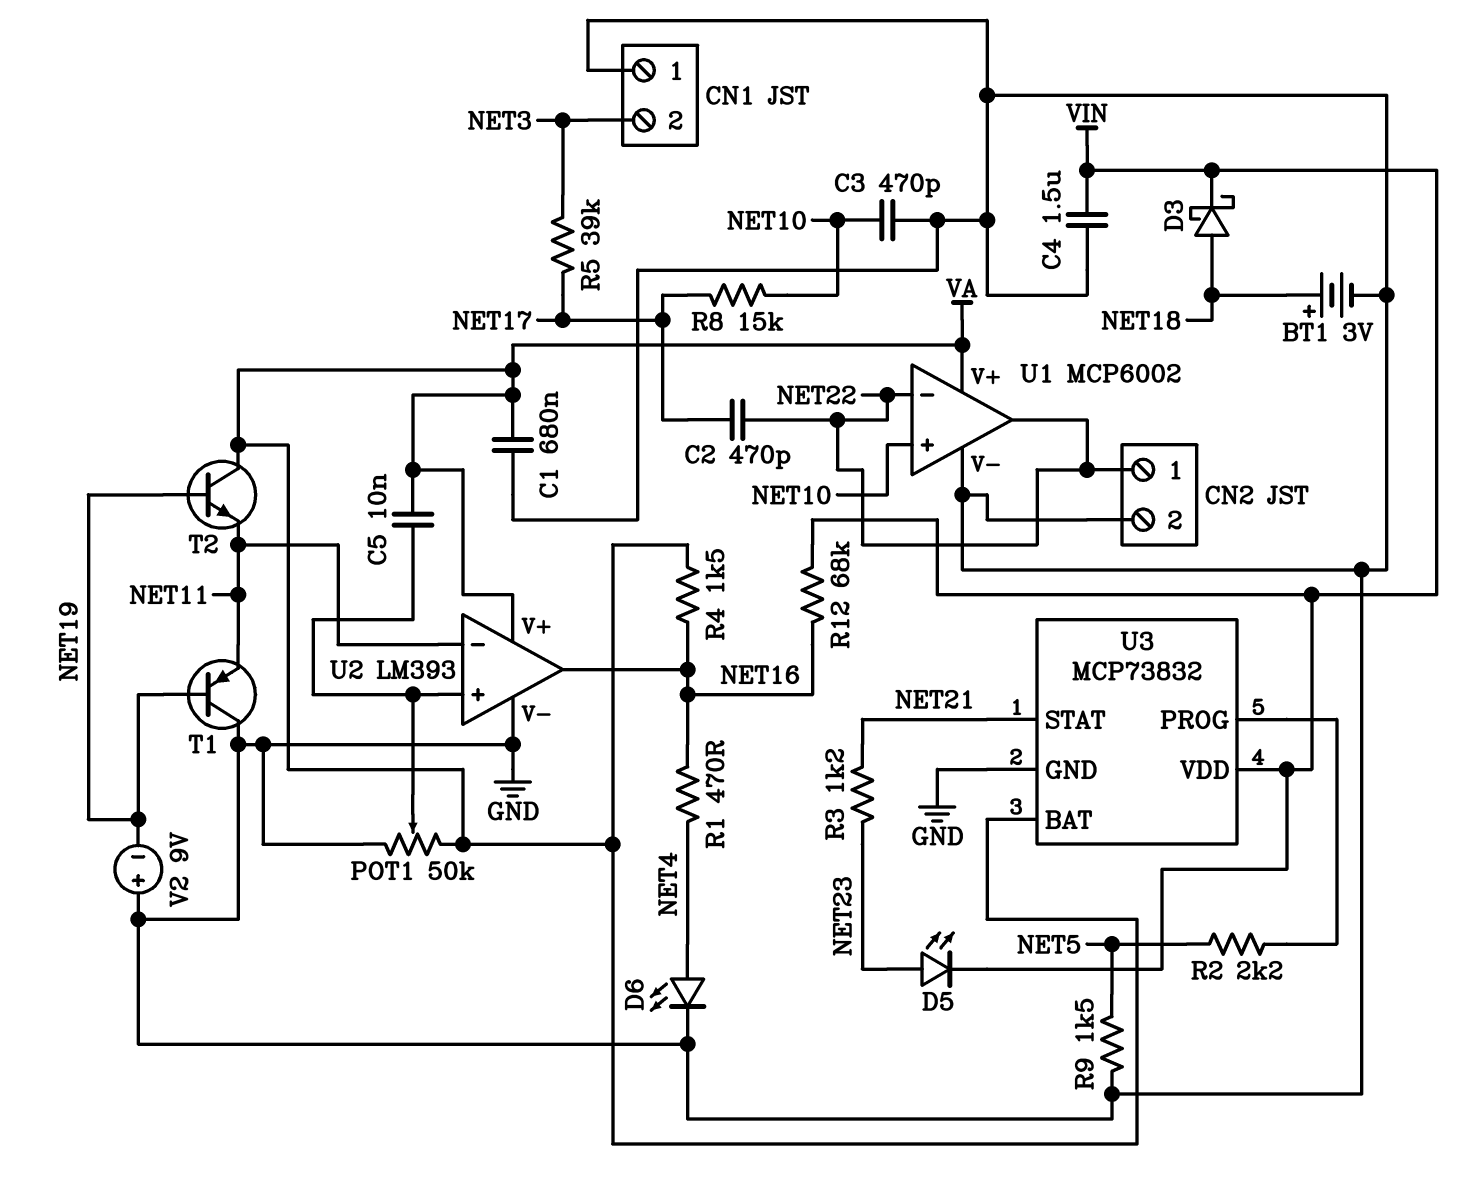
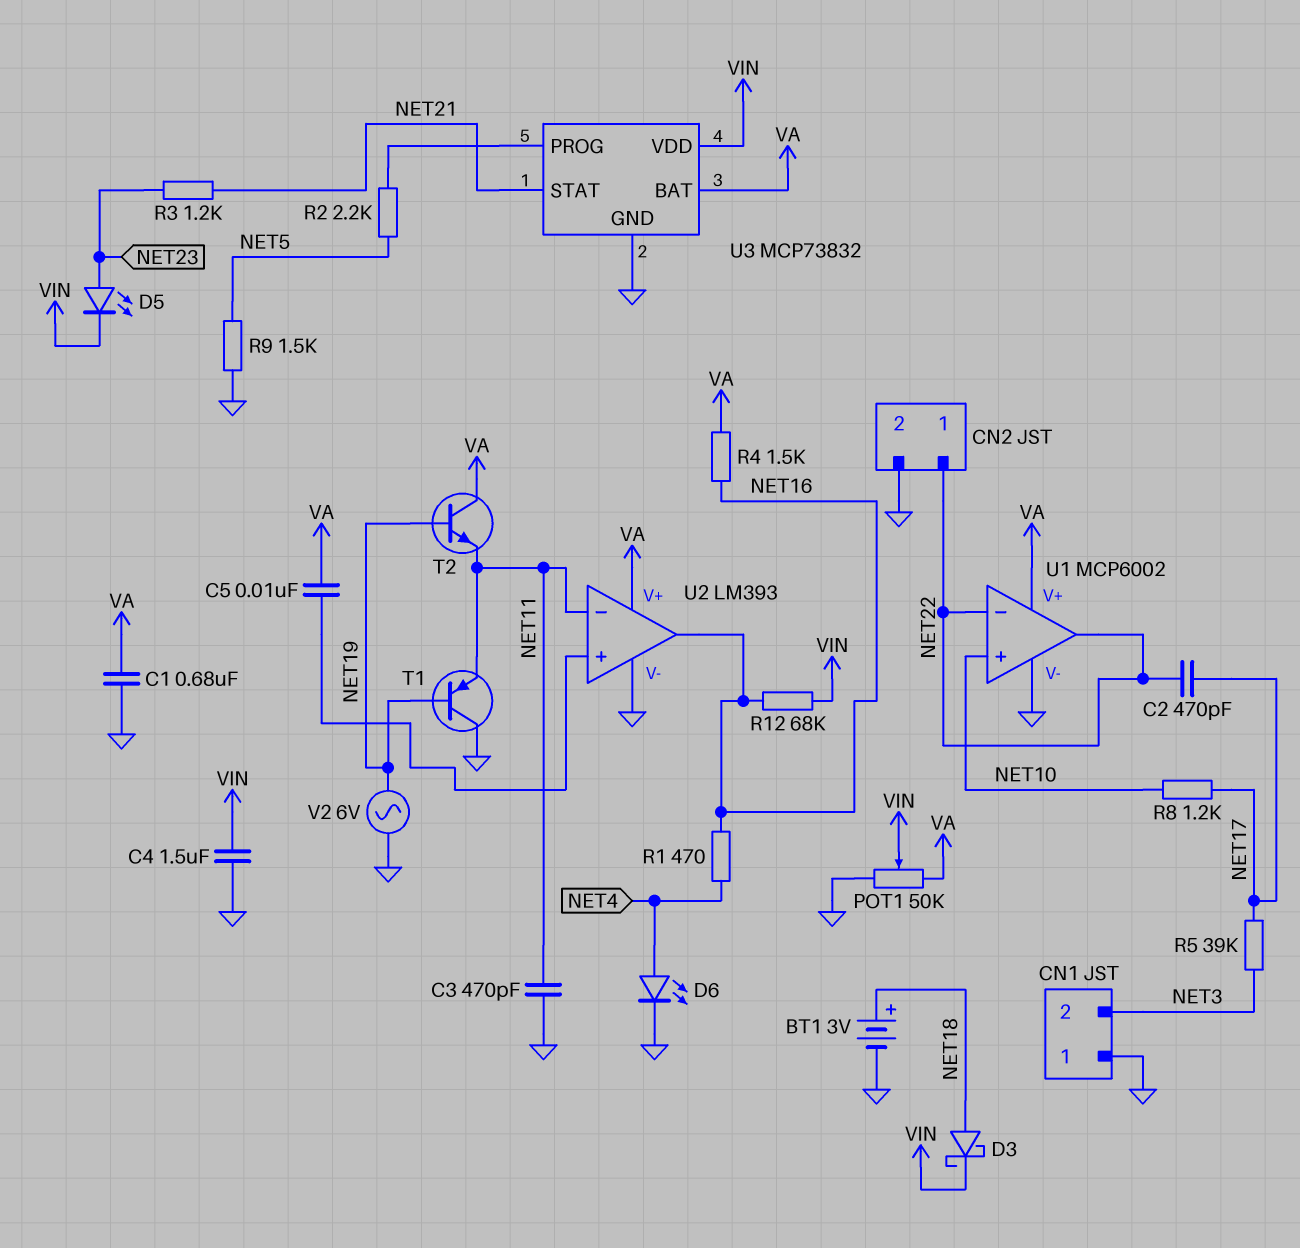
C3: 470pF (GND, NET10) -> 470pF (GND, NET11)
POT1: 50k (GND, VA, wiper U2/in+) -> 50k (GND, VA, wiper VIN)
R8: 15k (NET10, NET17) -> 1.2k (NET10, NET17)
V2: 9V (plus GND, minus NET19) -> AC 6V (GND, NET19)

